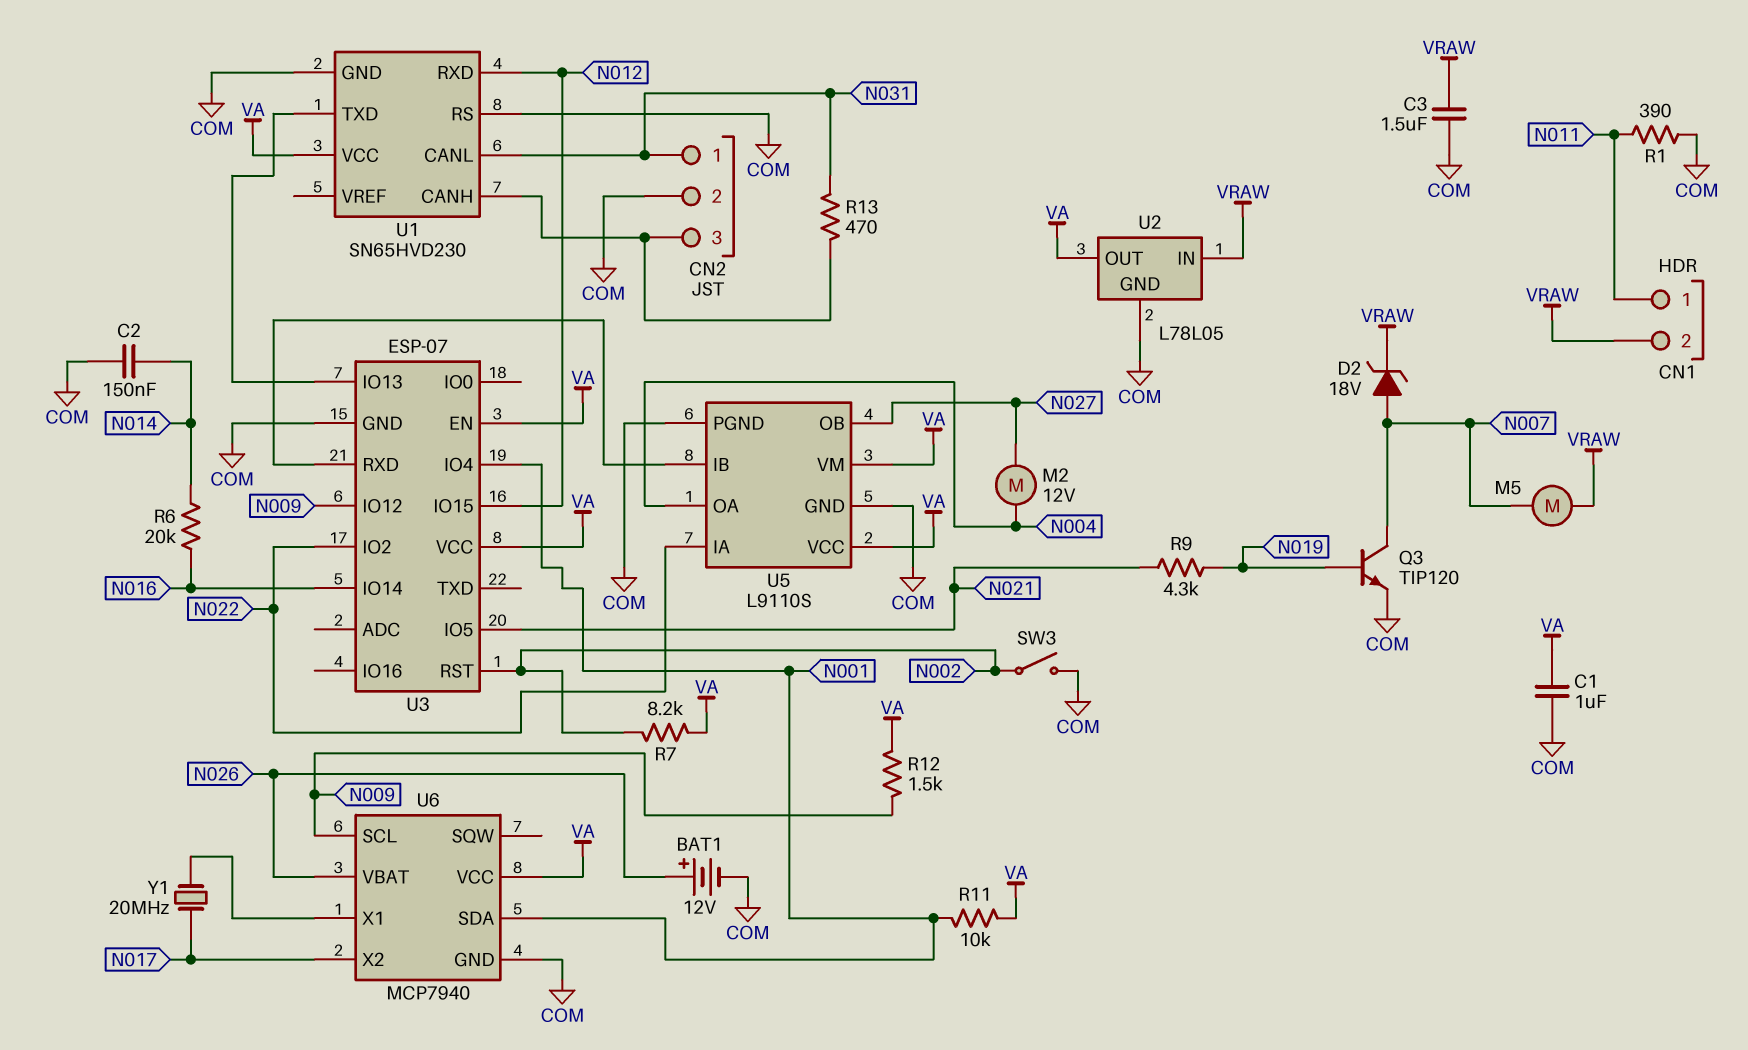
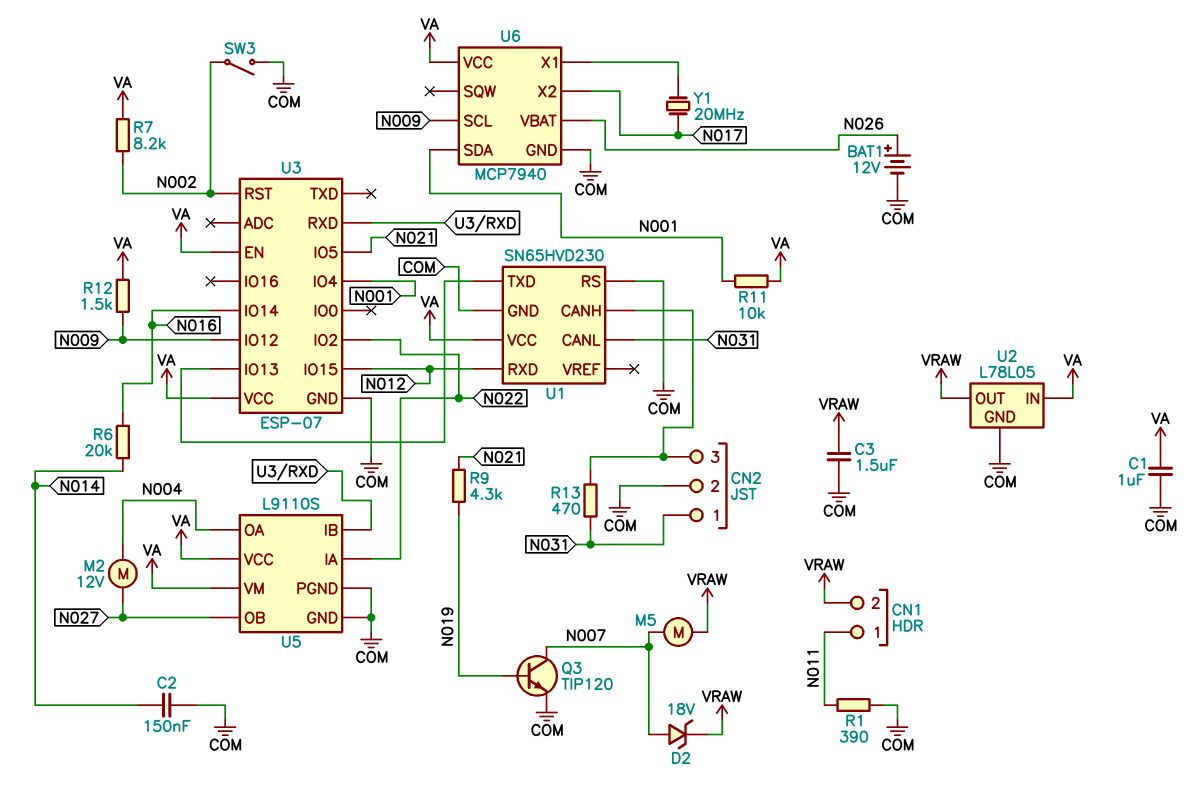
U2 pin IN: VRAW -> VA
U2 pin OUT: VA -> VRAW

